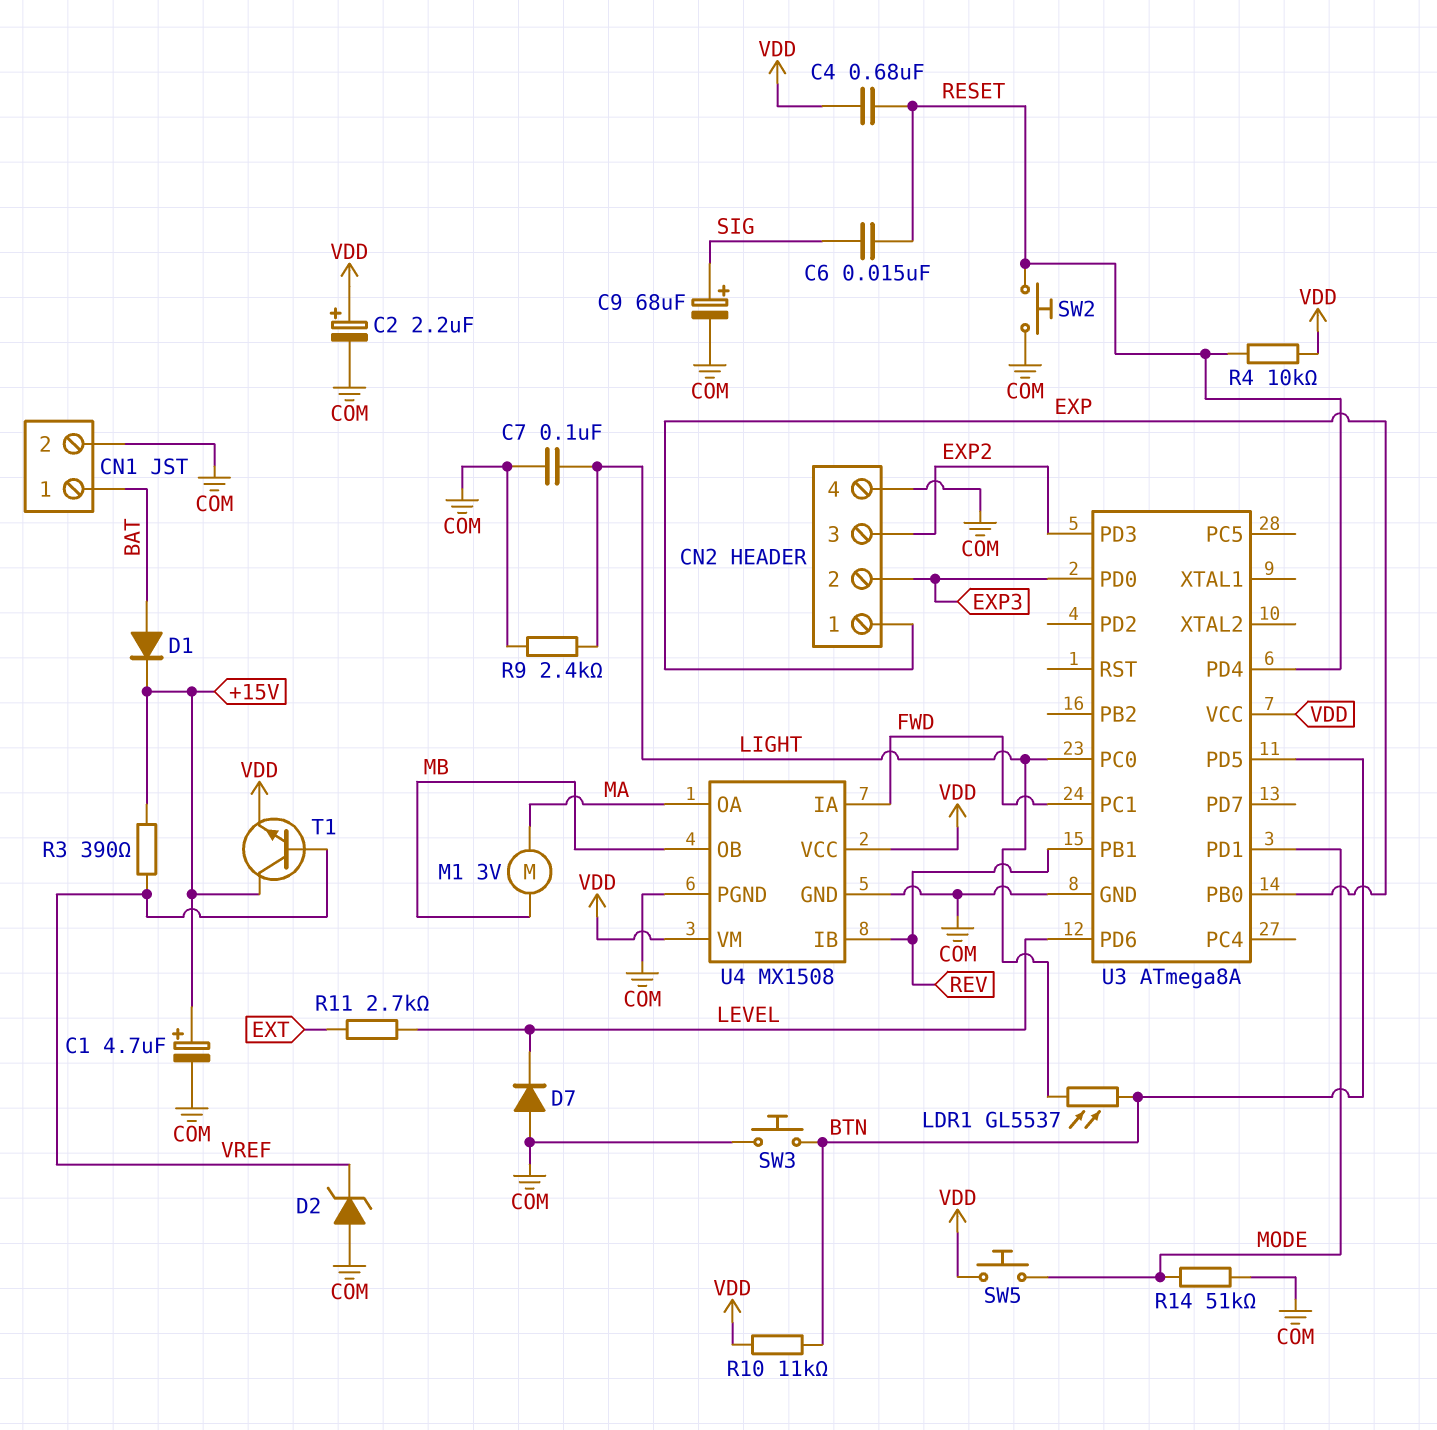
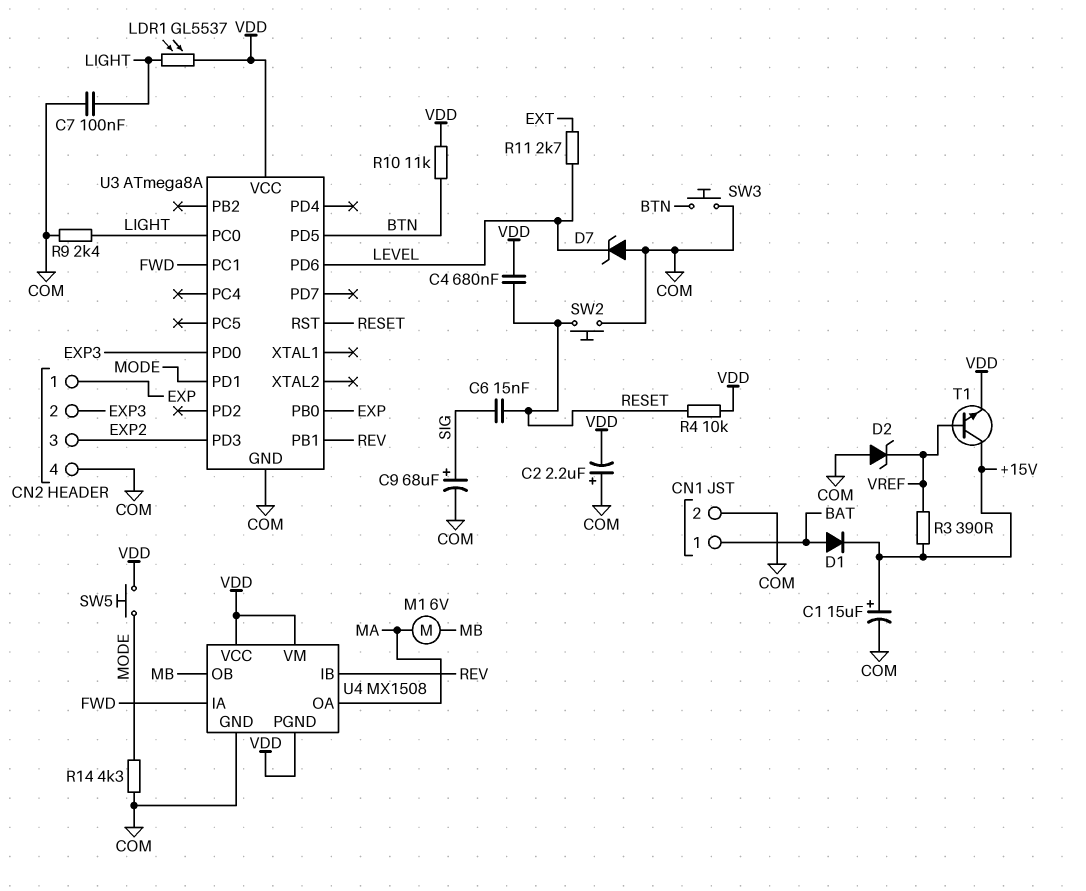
C1: 4.7uF (plus +15V, minus COM) -> 15uF (plus +15V, minus COM)
C2: 2.2uF (plus VDD, minus COM) -> 2.2uF (plus COM, minus VDD)
D7: diode (A COM, K LEVEL) -> zener (A COM, K LEVEL)
LDR1: GL5537 (BTN, LIGHT) -> GL5537 (LIGHT, VDD)
M1: motor 3V (MA, MB) -> motor 6V (MA, MB)
R14: 51k (COM, MODE) -> 4.3k (COM, MODE)
U3 pin PD4: RESET -> none
U3 pin RST: none -> RESET
U4 pin PGND: COM -> VDD

